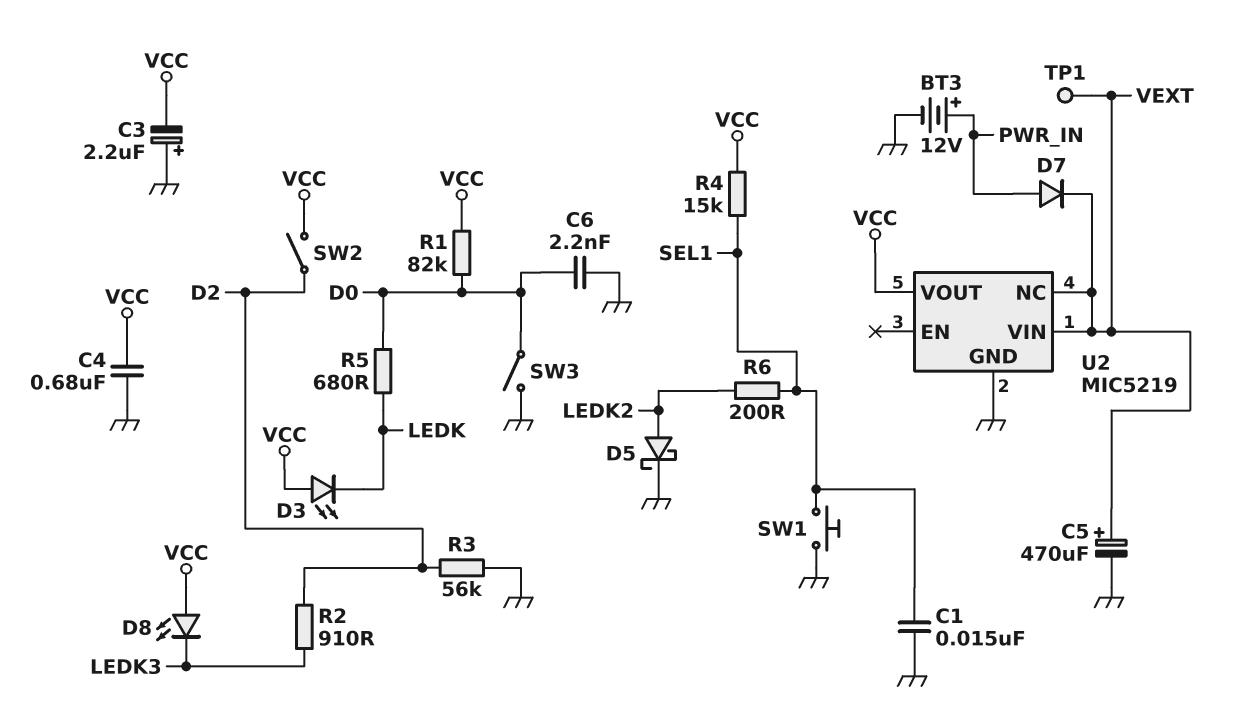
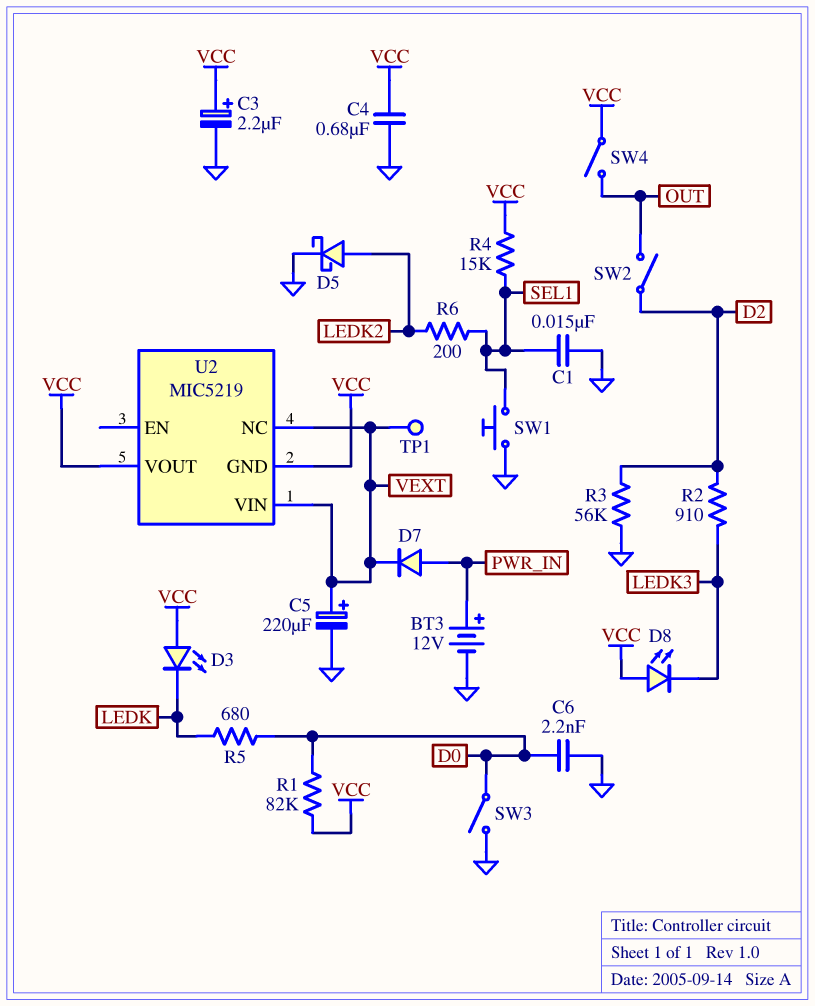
C3: 2.2uF (plus GND, minus VCC) -> 2.2uF (plus VCC, minus GND)
C5: 470uF (plus VEXT, minus GND) -> 220uF (plus VEXT, minus GND)
SW2: switch (D2, VCC) -> switch (D2, OUT)
SW4: none -> switch (OUT, VCC)
U2 pin GND: GND -> VCC

